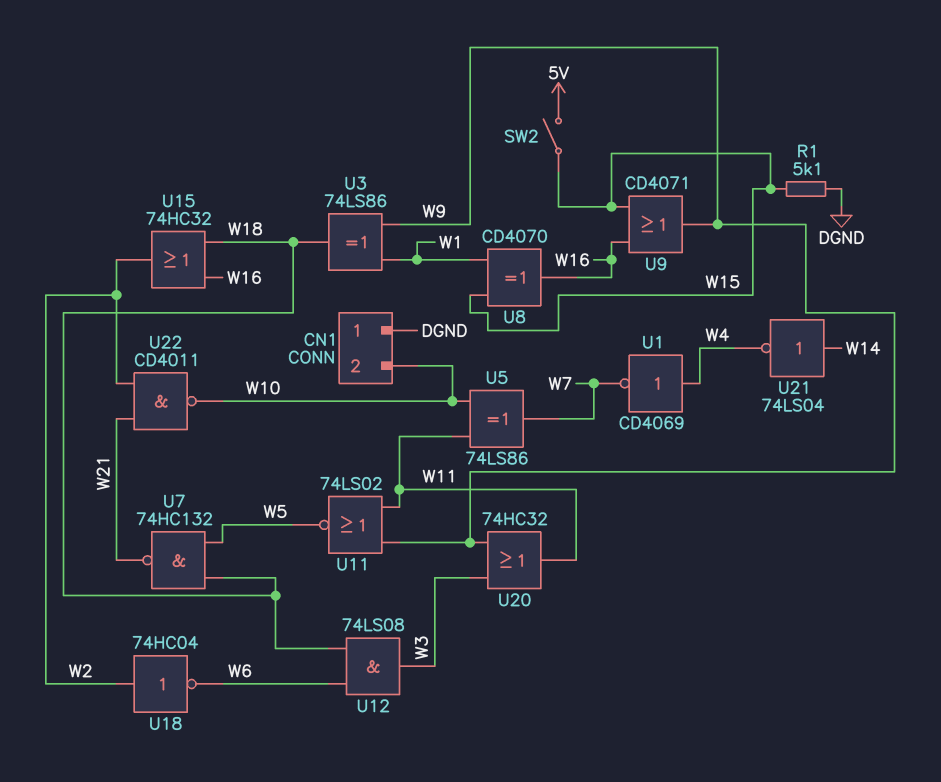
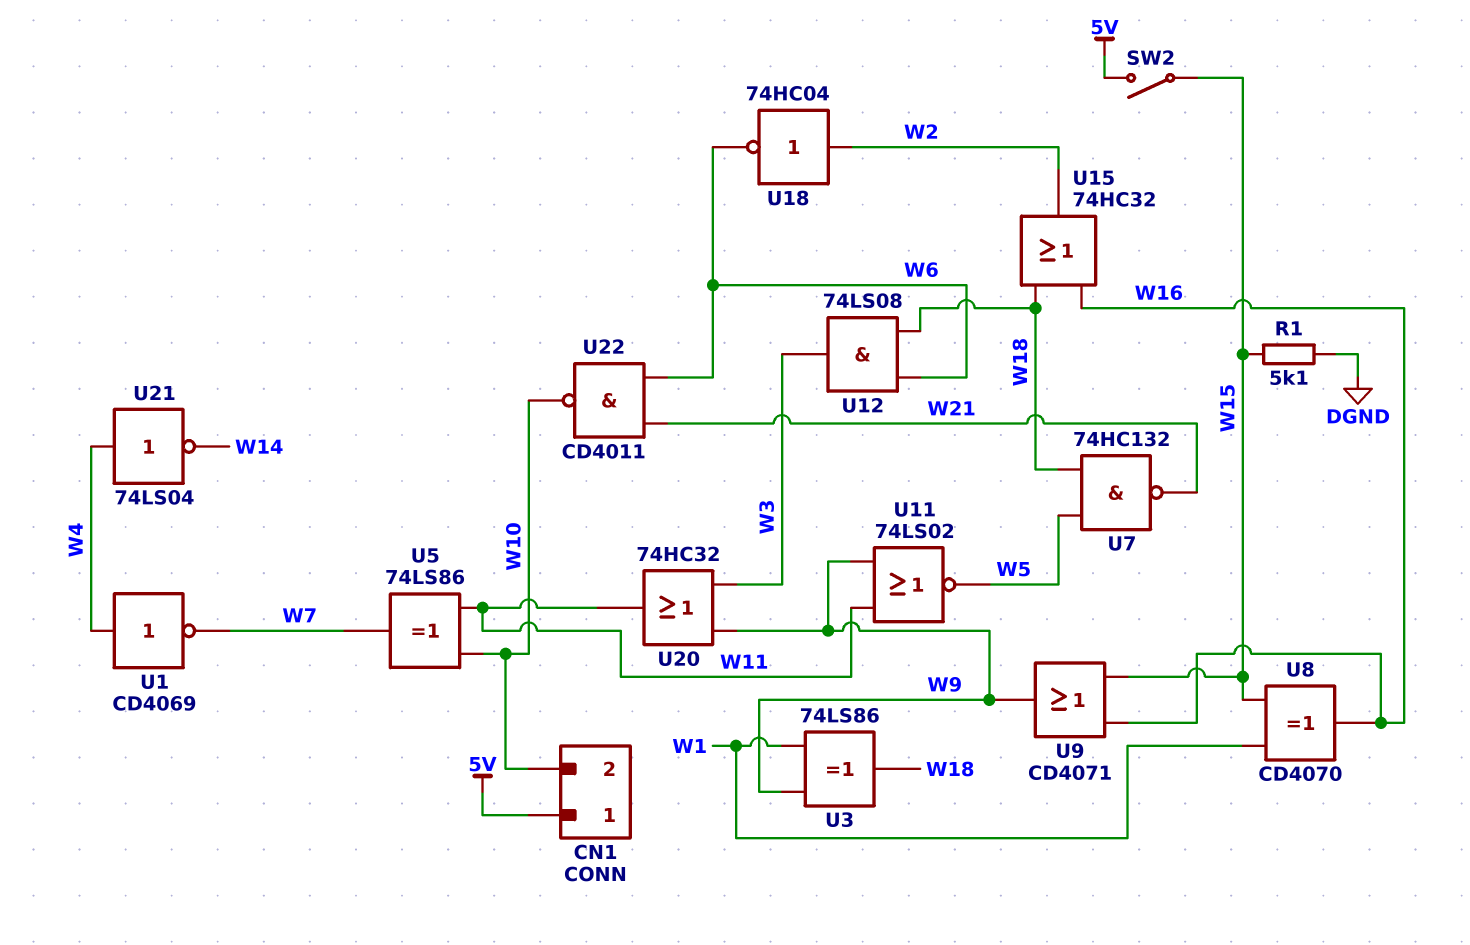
CN1 pin 1: DGND -> 5V
U21: NOT 74LS04 (in W14, out W4) -> NOT 74LS04 (in W4, out W14)
U22: NAND CD4011 (in W2, in W21, out W10) -> NAND CD4011 (in W6, in W21, out W10)

